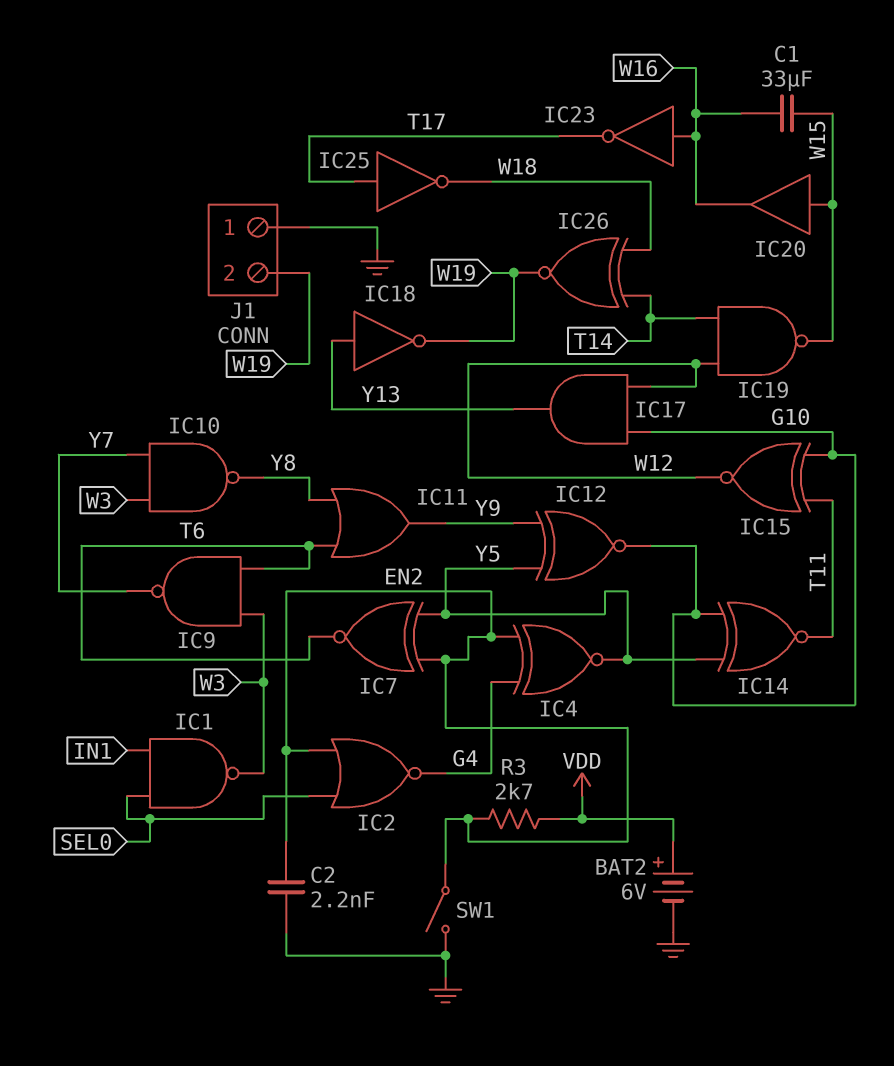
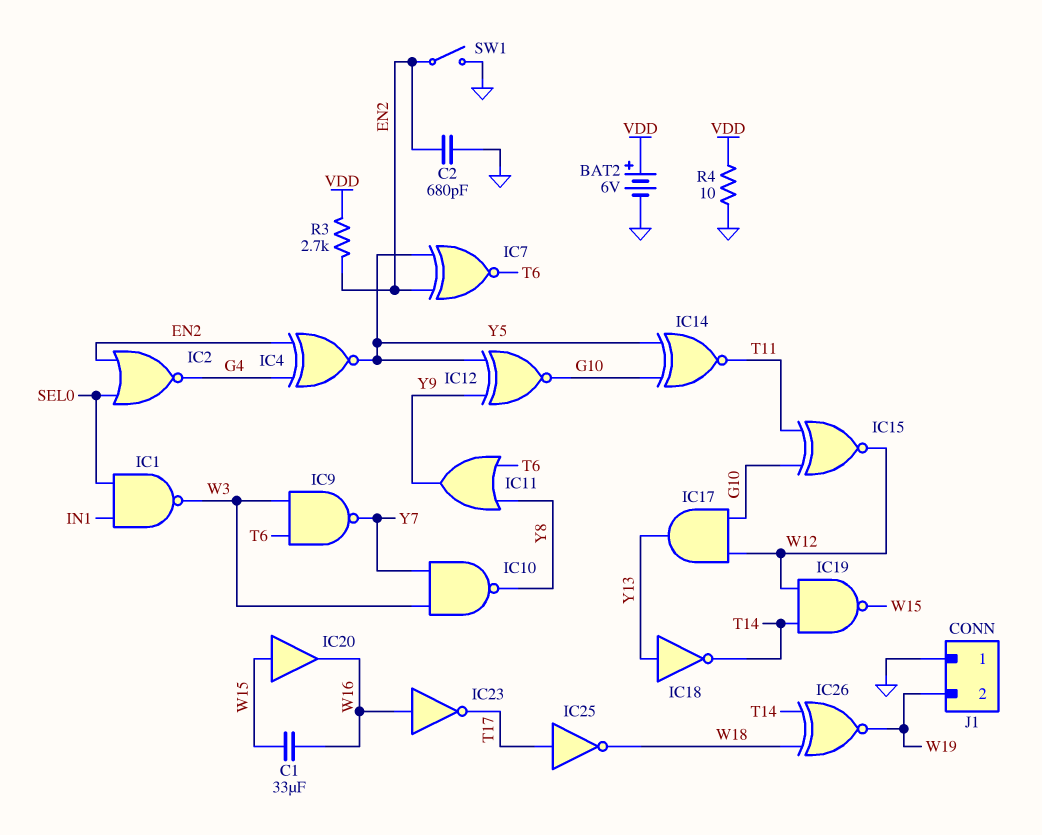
C2: 2.2nF (EN2, GND) -> 680pF (EN2, GND)
IC18: NOT (in Y13, out W19) -> NOT (in Y13, out T14)
R4: none -> 10 (GND, VDD)

